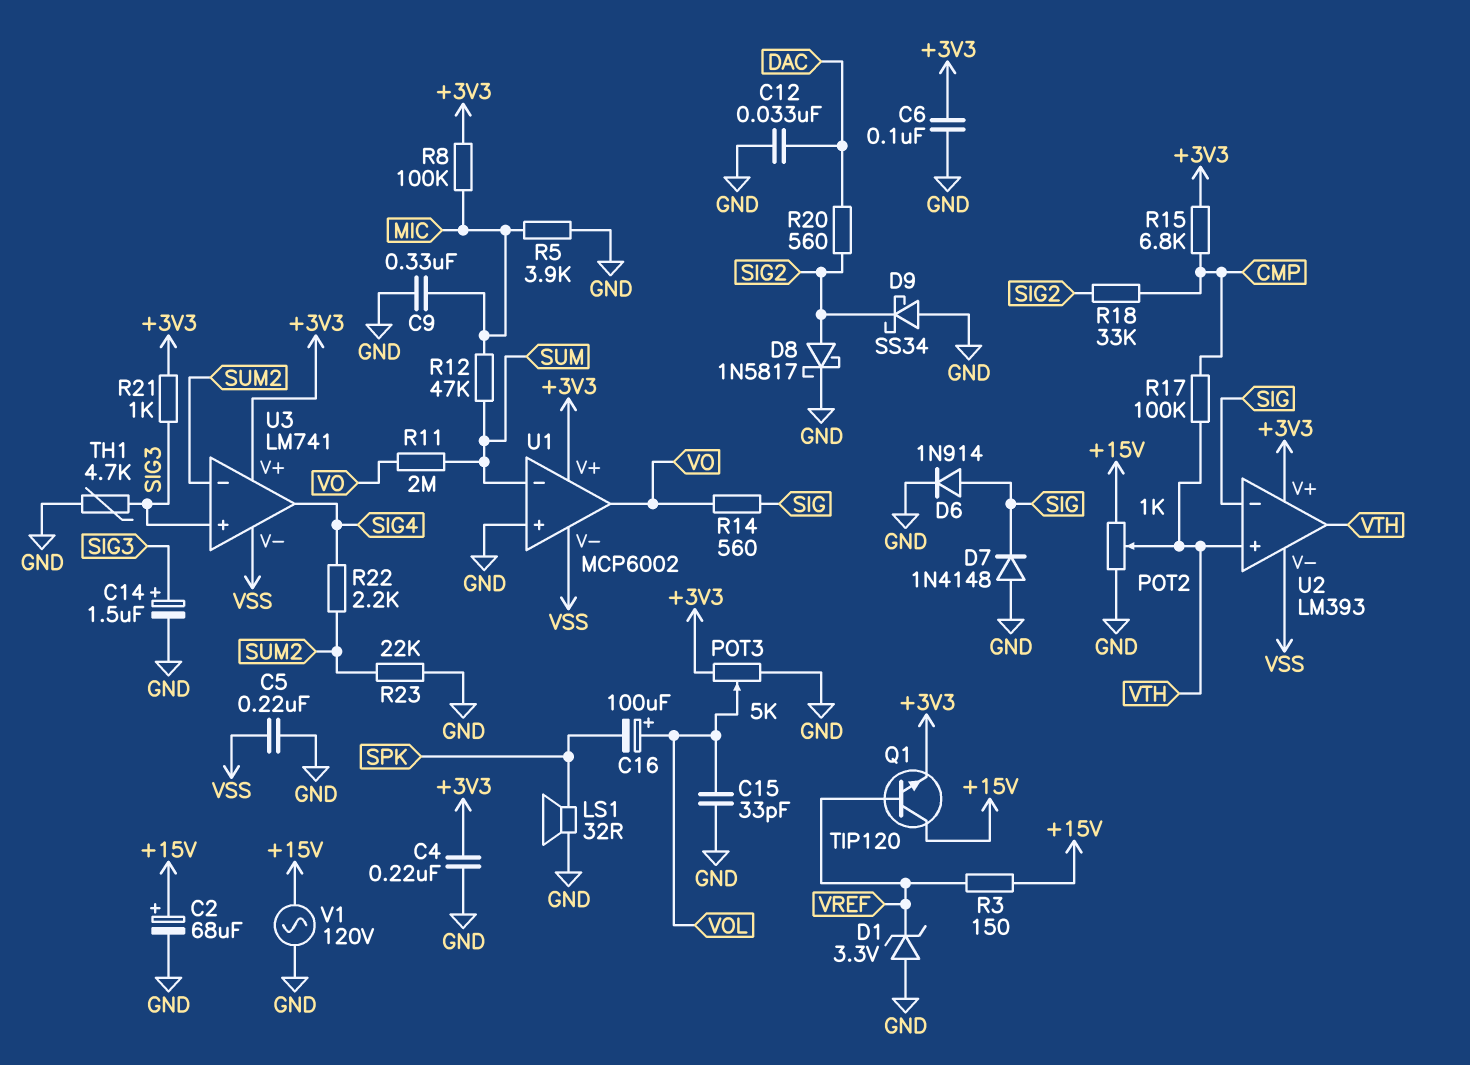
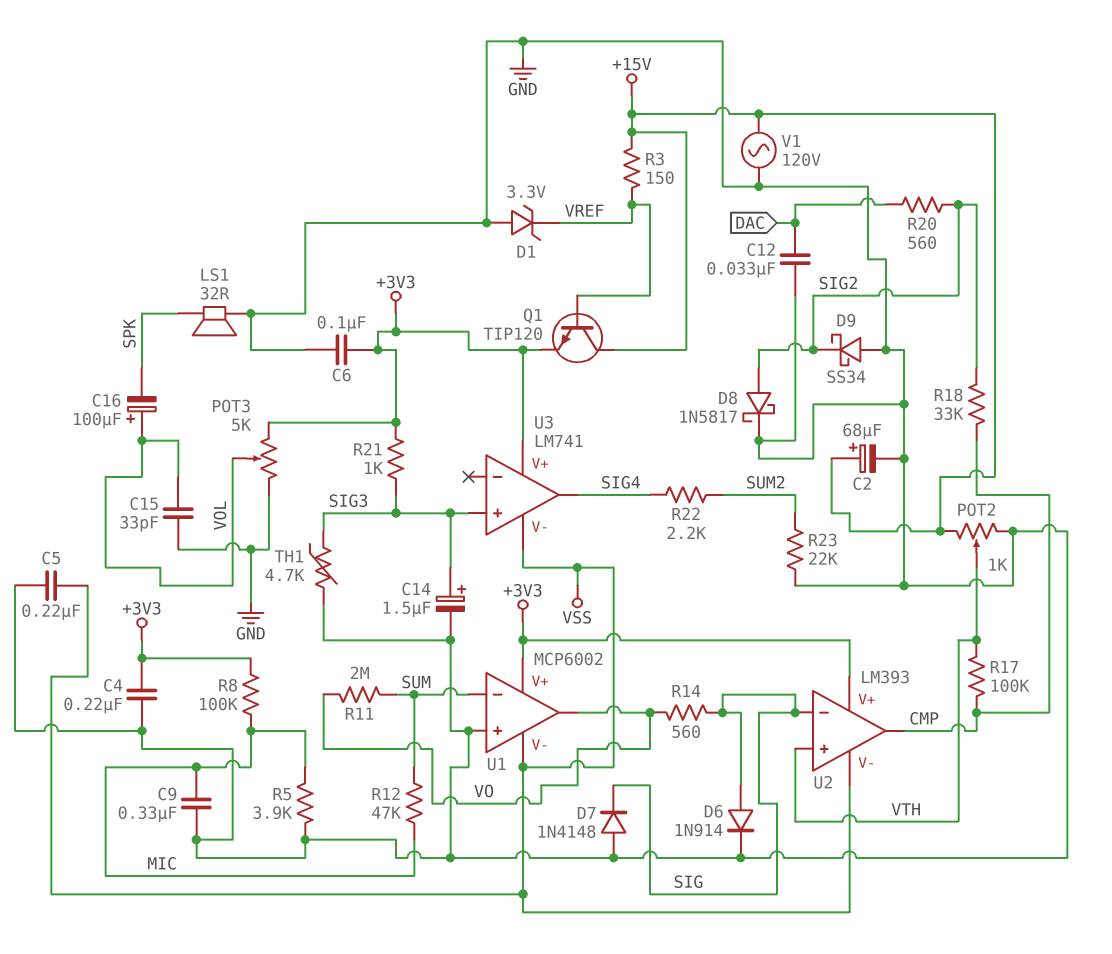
R15: 6.8k (+3V3, CMP) -> none
U2 pin out: VTH -> CMP
U3 pin in-: SUM2 -> none

